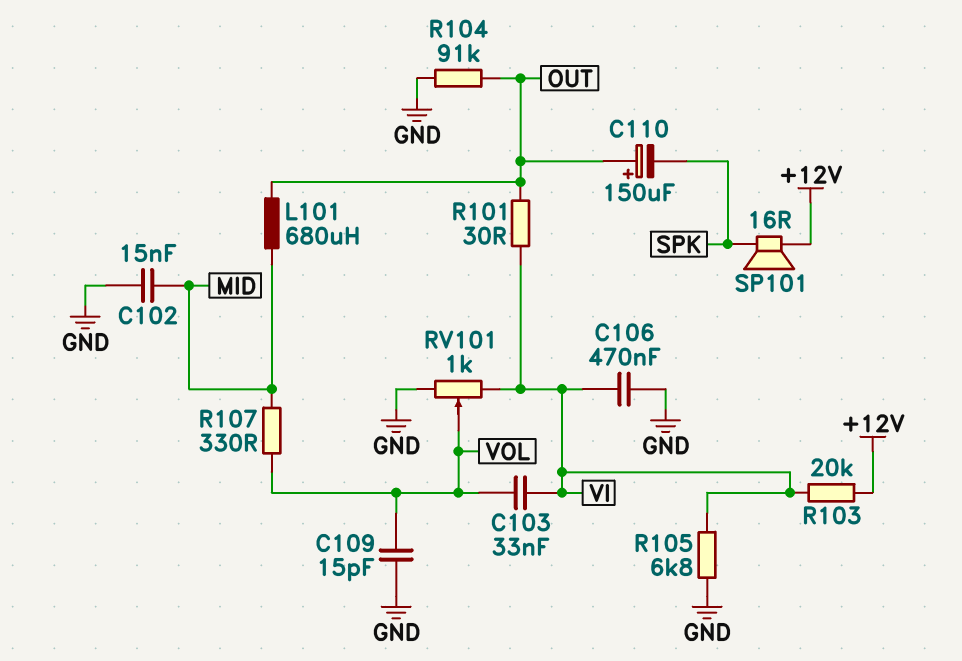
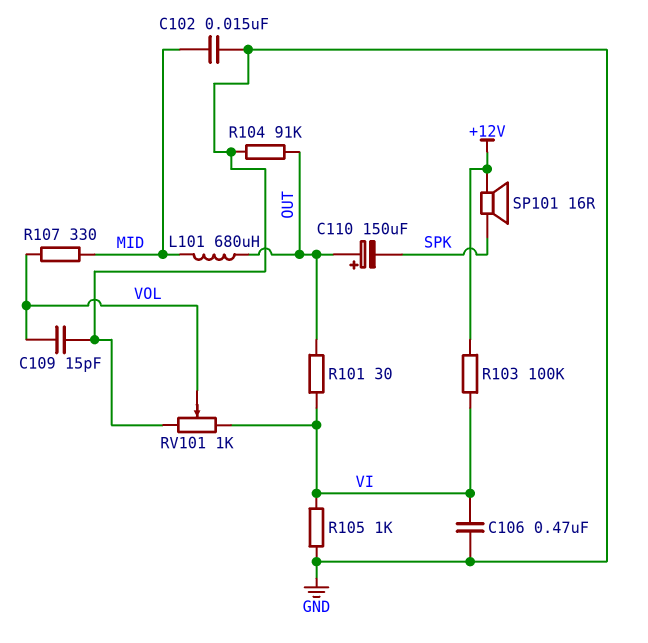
C103: 33nF (VI, VOL) -> none
R103: 20k (+12V, VI) -> 100k (+12V, VI)
R105: 6.8k (GND, VI) -> 1k (GND, VI)

